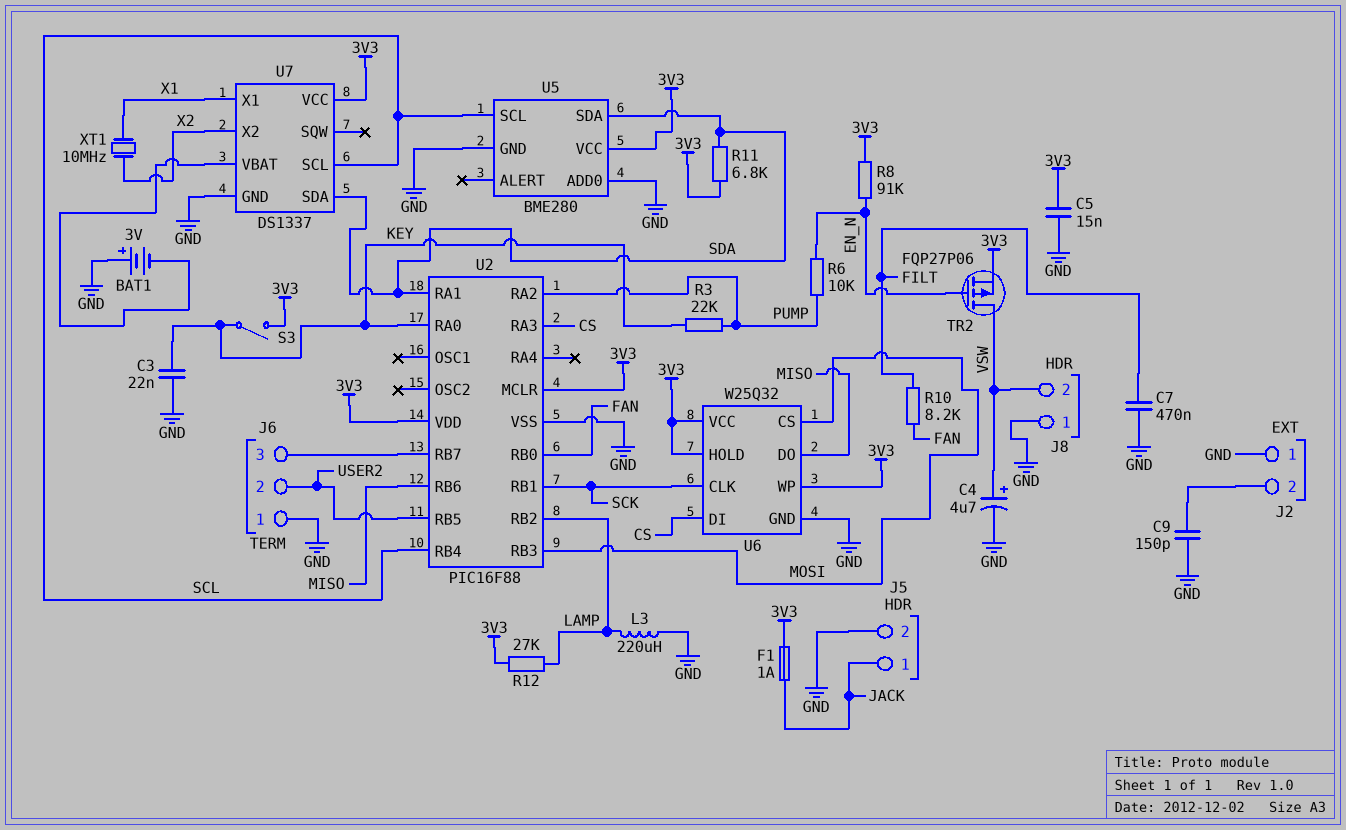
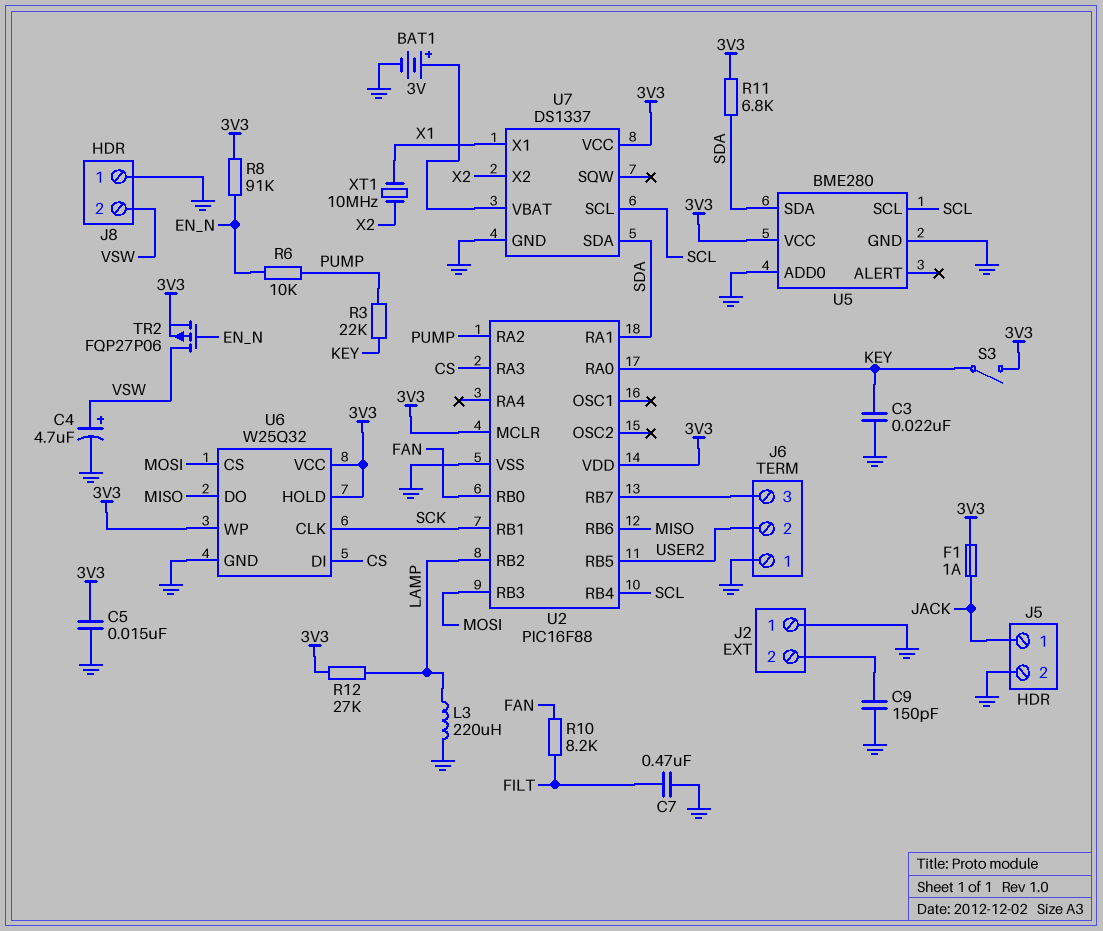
BAT1: 3V (plus GND, minus U7/VBAT) -> 3V (plus U7/VBAT, minus GND)

